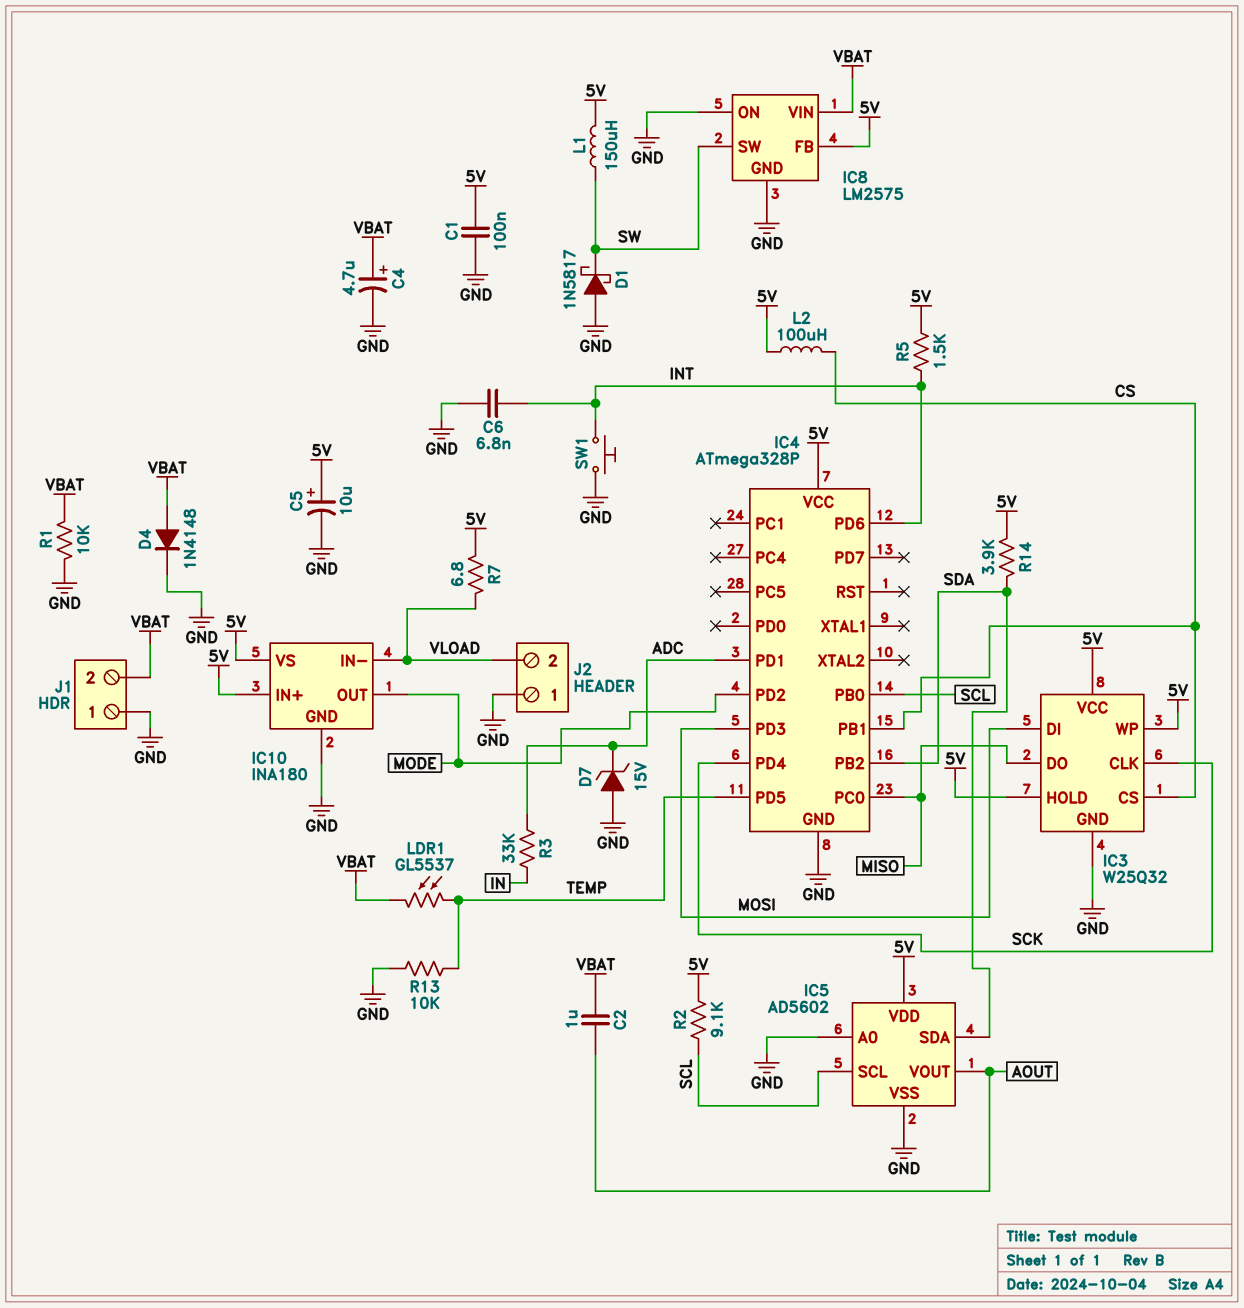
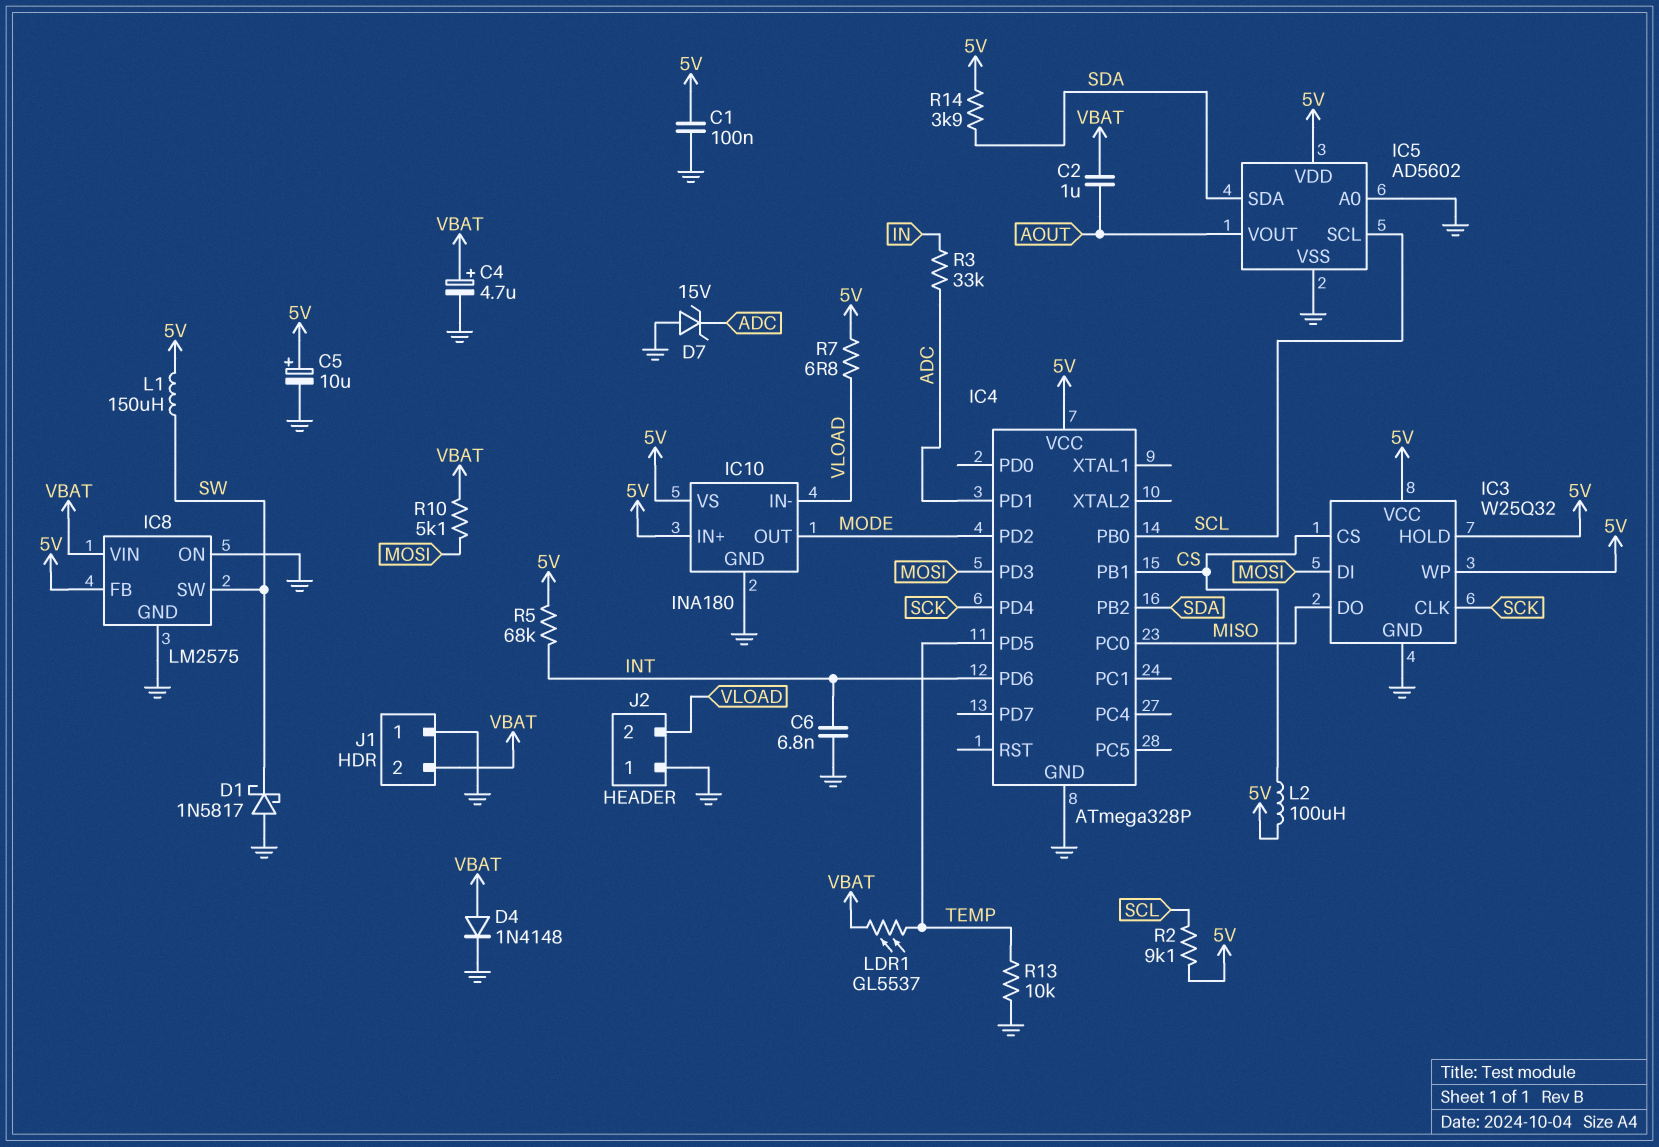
R1: 10k (GND, VBAT) -> none
R5: 1.5k (5V, INT) -> 68k (5V, INT)
R10: none -> 5.1k (MOSI, VBAT)
SW1: button (GND, INT) -> none

